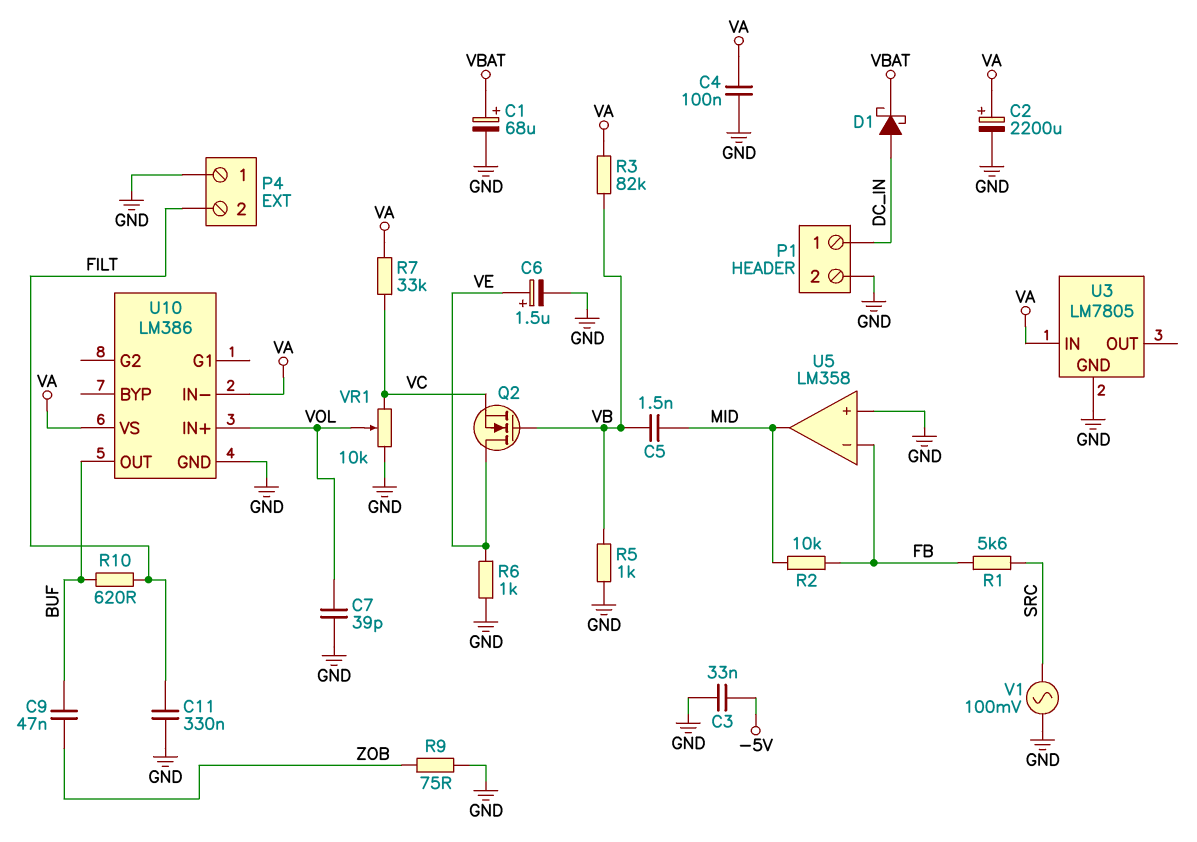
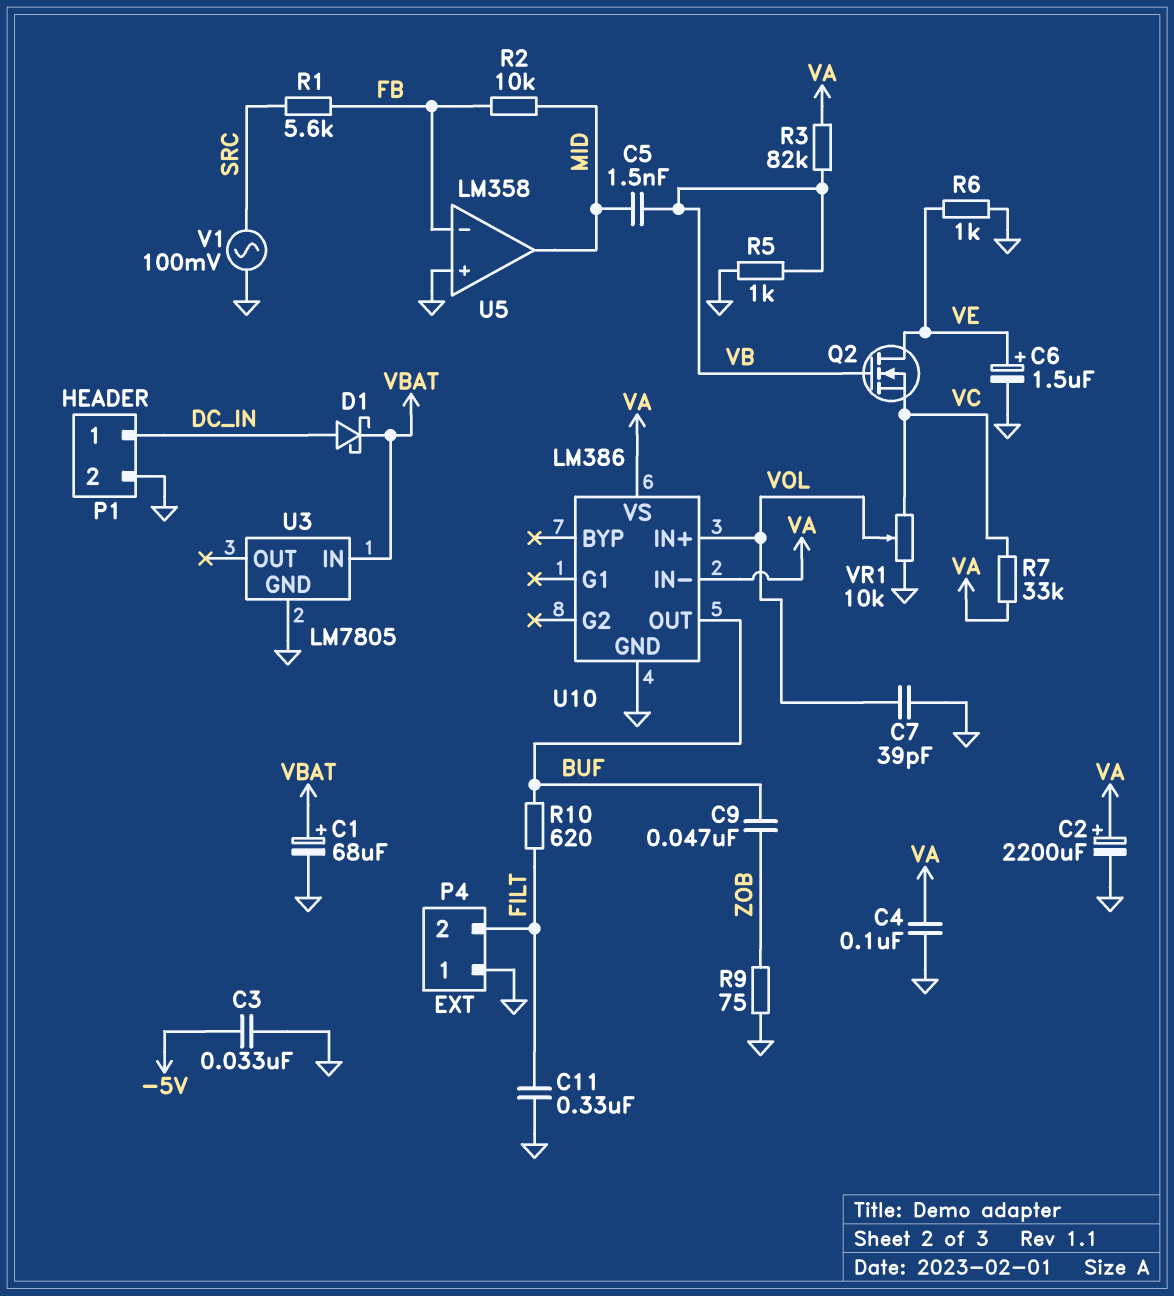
U3 pin IN: VA -> VBAT

